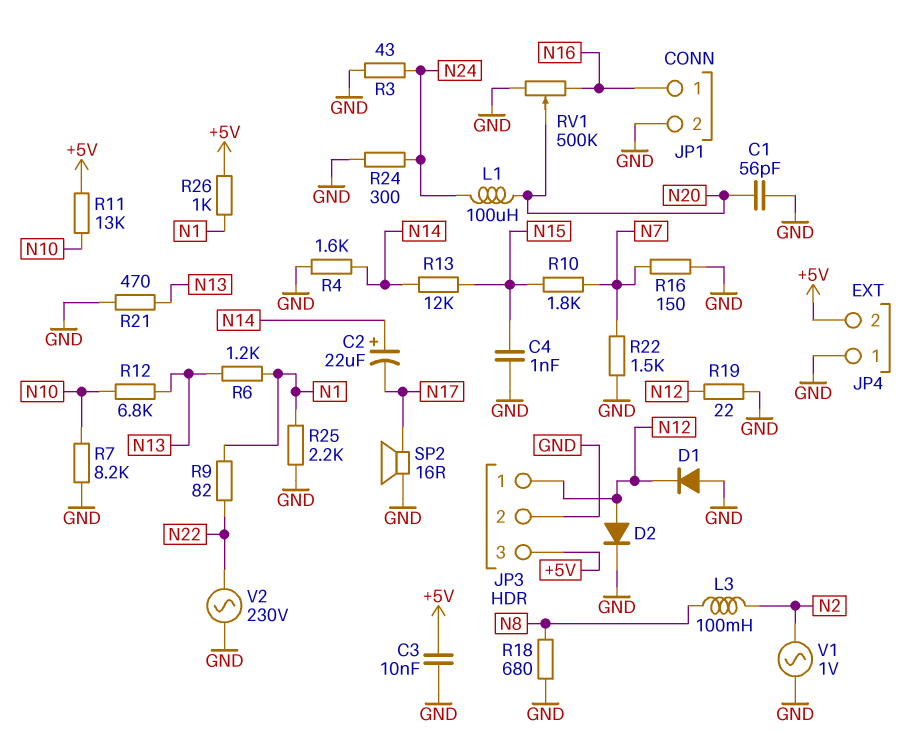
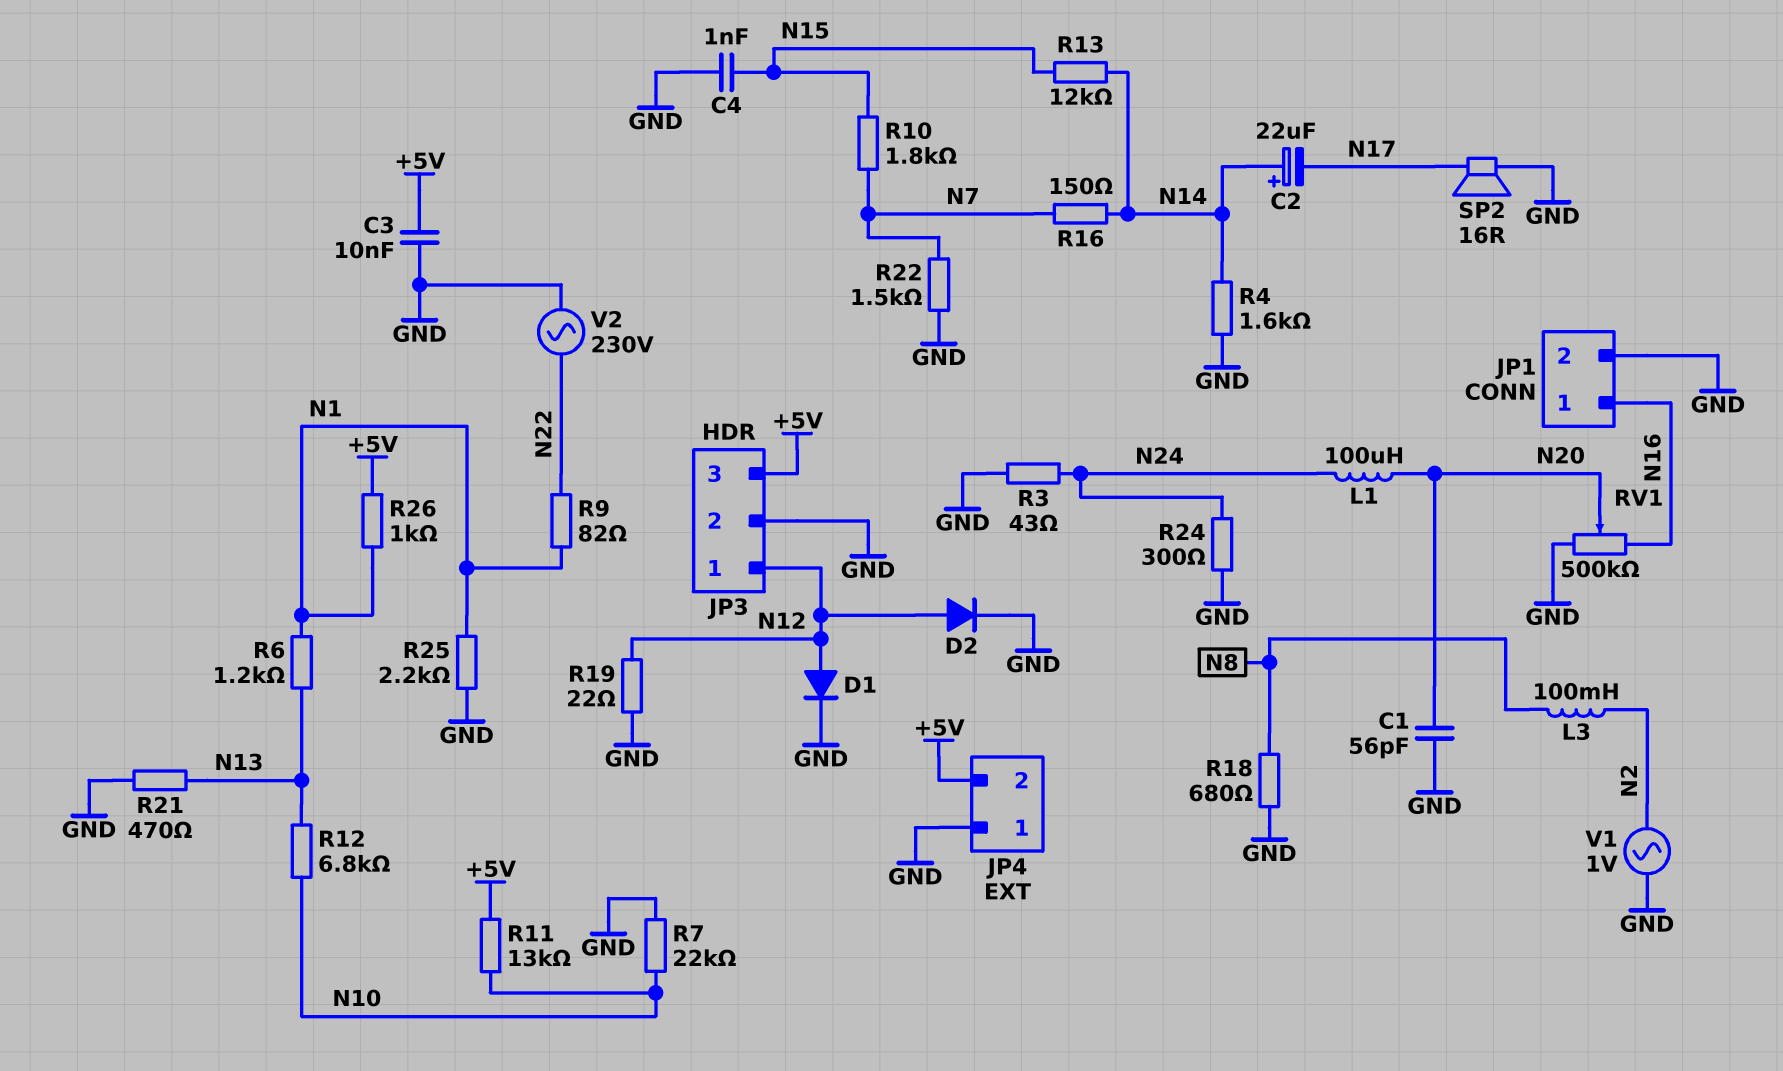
D1: diode (A GND, K N12) -> diode (A N12, K GND)
R7: 8.2k (GND, N10) -> 22k (GND, N10)
R16: 150 (GND, N7) -> 150 (N7, N14)

